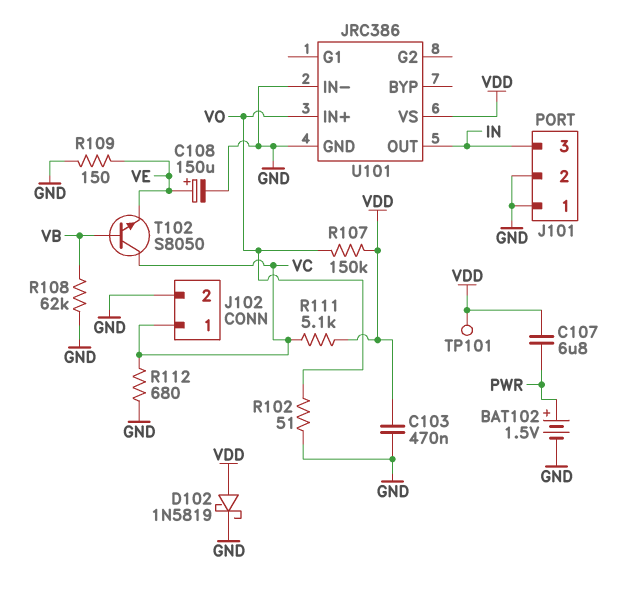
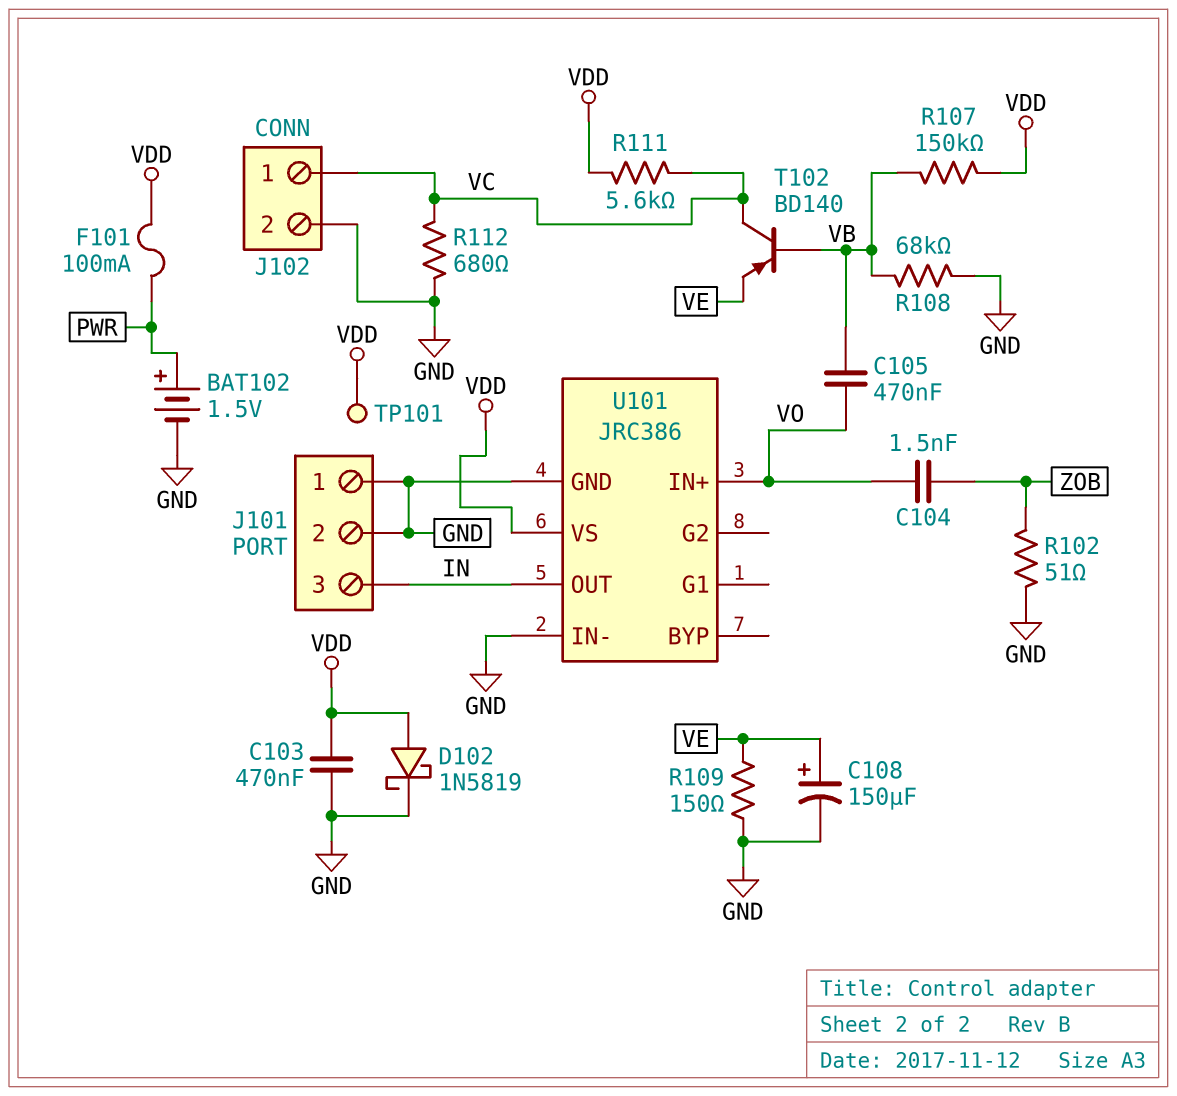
C104: none -> 1.5nF (VO, ZOB)
C105: none -> 470nF (VB, VO)
C107: 6.8uF (PWR, VDD) -> none
F101: none -> 100mA (PWR, VDD)
R102: 51 (GND, VO) -> 51 (GND, ZOB)
R107: 150k (VDD, VO) -> 150k (VB, VDD)
R108: 62k (GND, VB) -> 68k (GND, VB)
R111: 5.1k (VC, VDD) -> 5.6k (VC, VDD)
T102: NPN S8050 (B VB, C VC, E VE) -> PNP BD140 (B VB, C VC, E VE)

